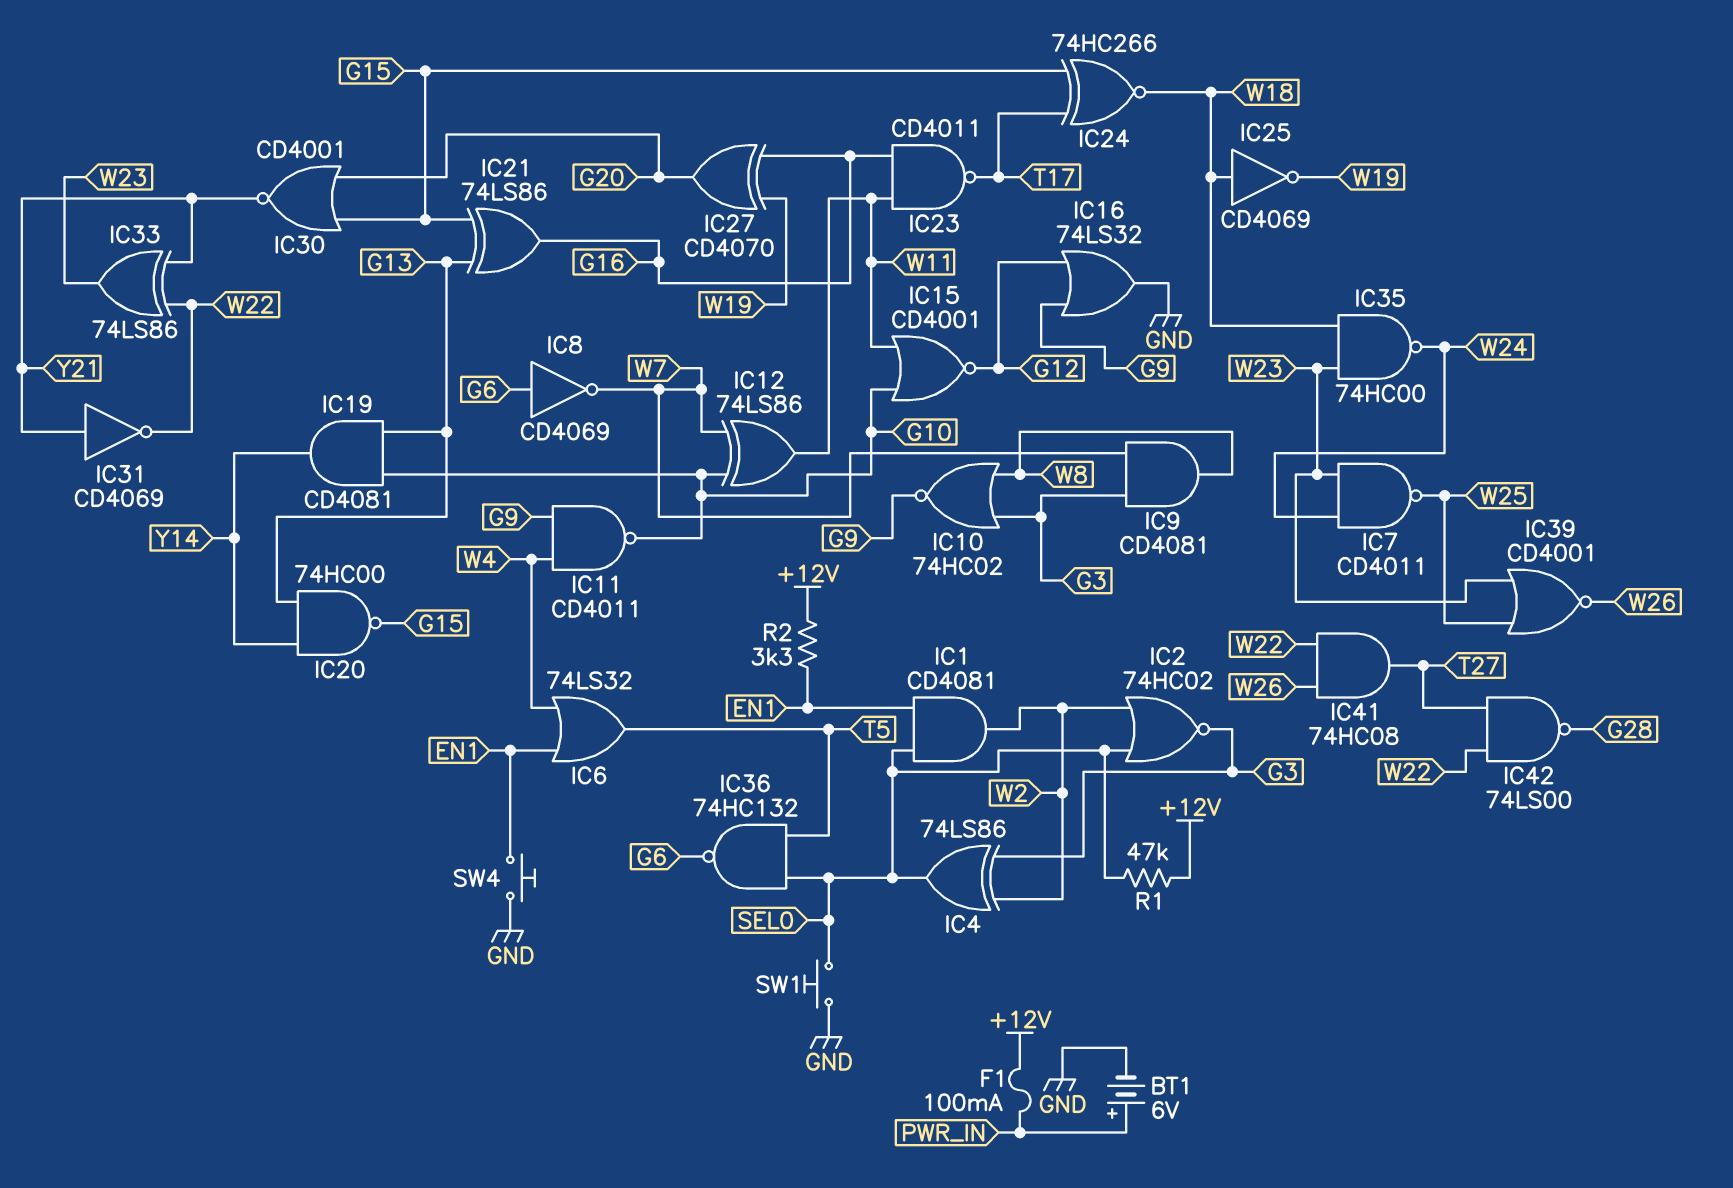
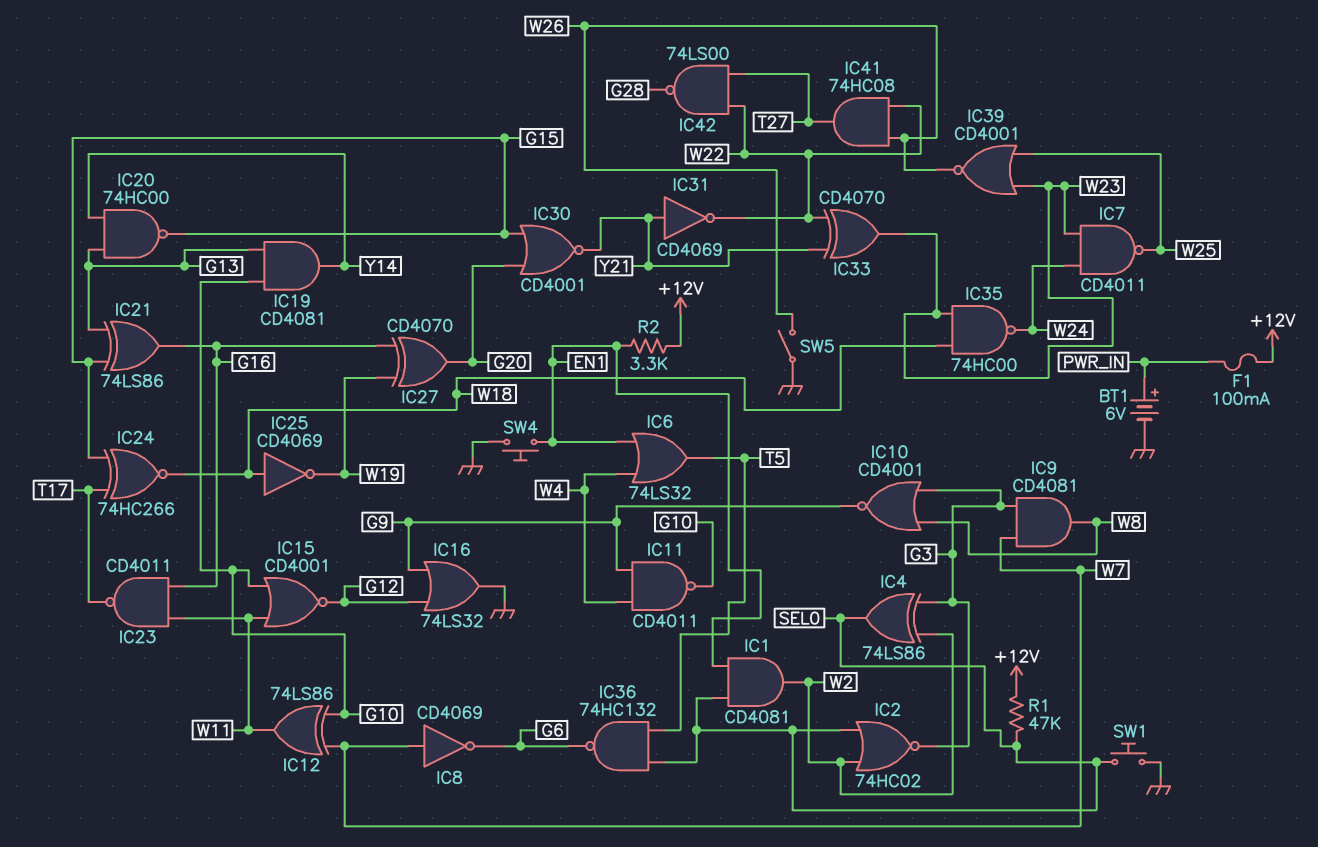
IC8: NOT CD4069 (in G6, out W7) -> NOT CD4069 (in W7, out G6)
IC10: NOR 74HC02 (in G3, in W8, out G9) -> NOR CD4001 (in G3, in W8, out G9)
IC33: XOR 74LS86 (in W22, in Y21, out W23) -> XOR CD4070 (in W22, in Y21, out W23)
SW5: none -> switch (GND, W26)

